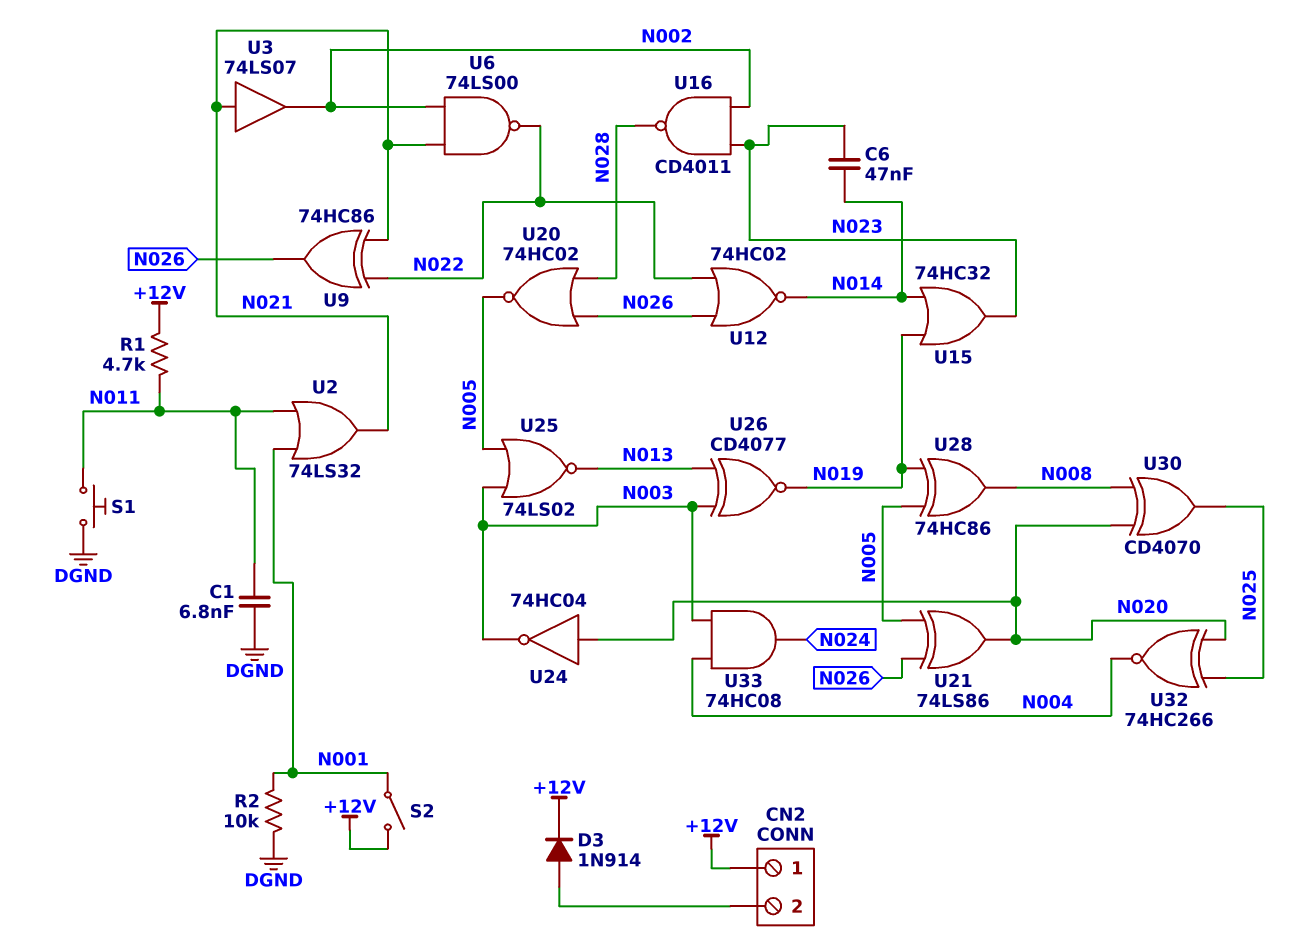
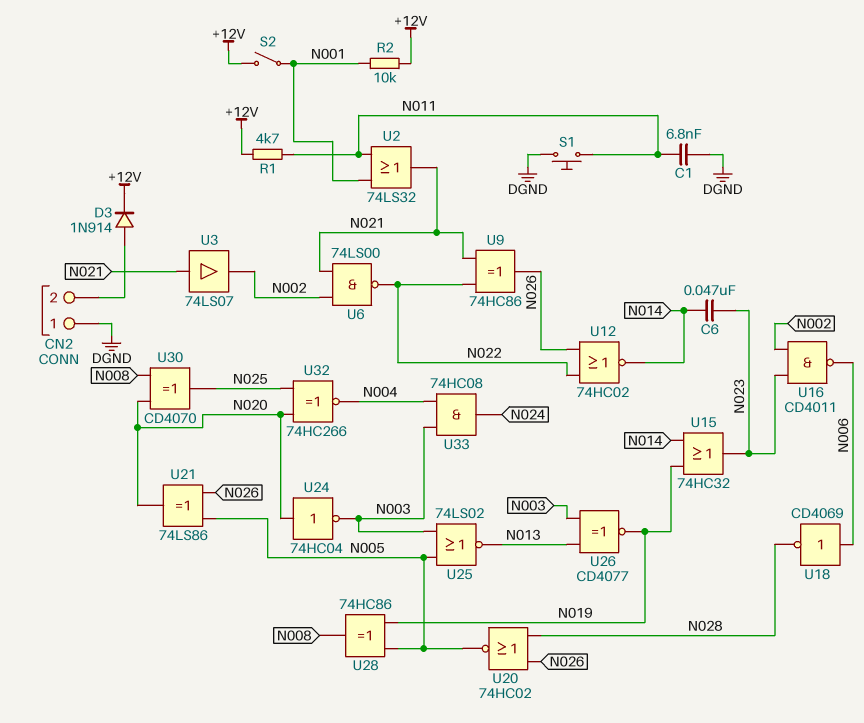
CN2 pin 1: +12V -> DGND
R2: 10k (DGND, N001) -> 10k (+12V, N001)
U16: NAND CD4011 (in N002, in N023, out N028) -> NAND CD4011 (in N002, in N023, out N006)
U18: none -> NOT CD4069 (in N006, out N028)

